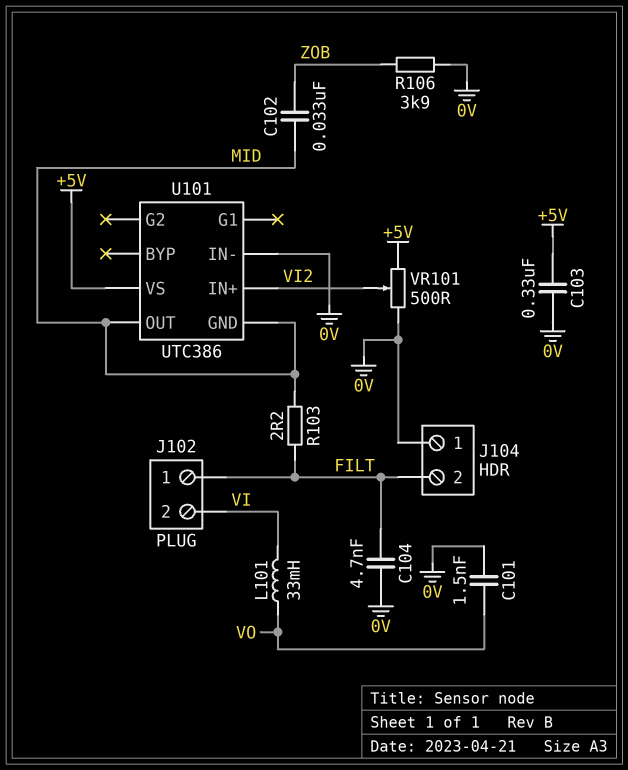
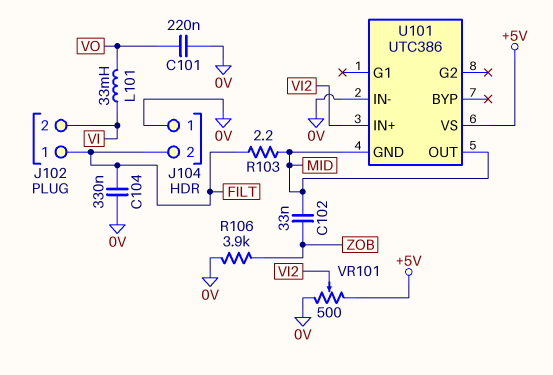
C101: 1.5nF (0V, VO) -> 220nF (0V, VO)
C103: 330nF (+5V, 0V) -> none
C104: 4.7nF (0V, FILT) -> 330nF (0V, FILT)

